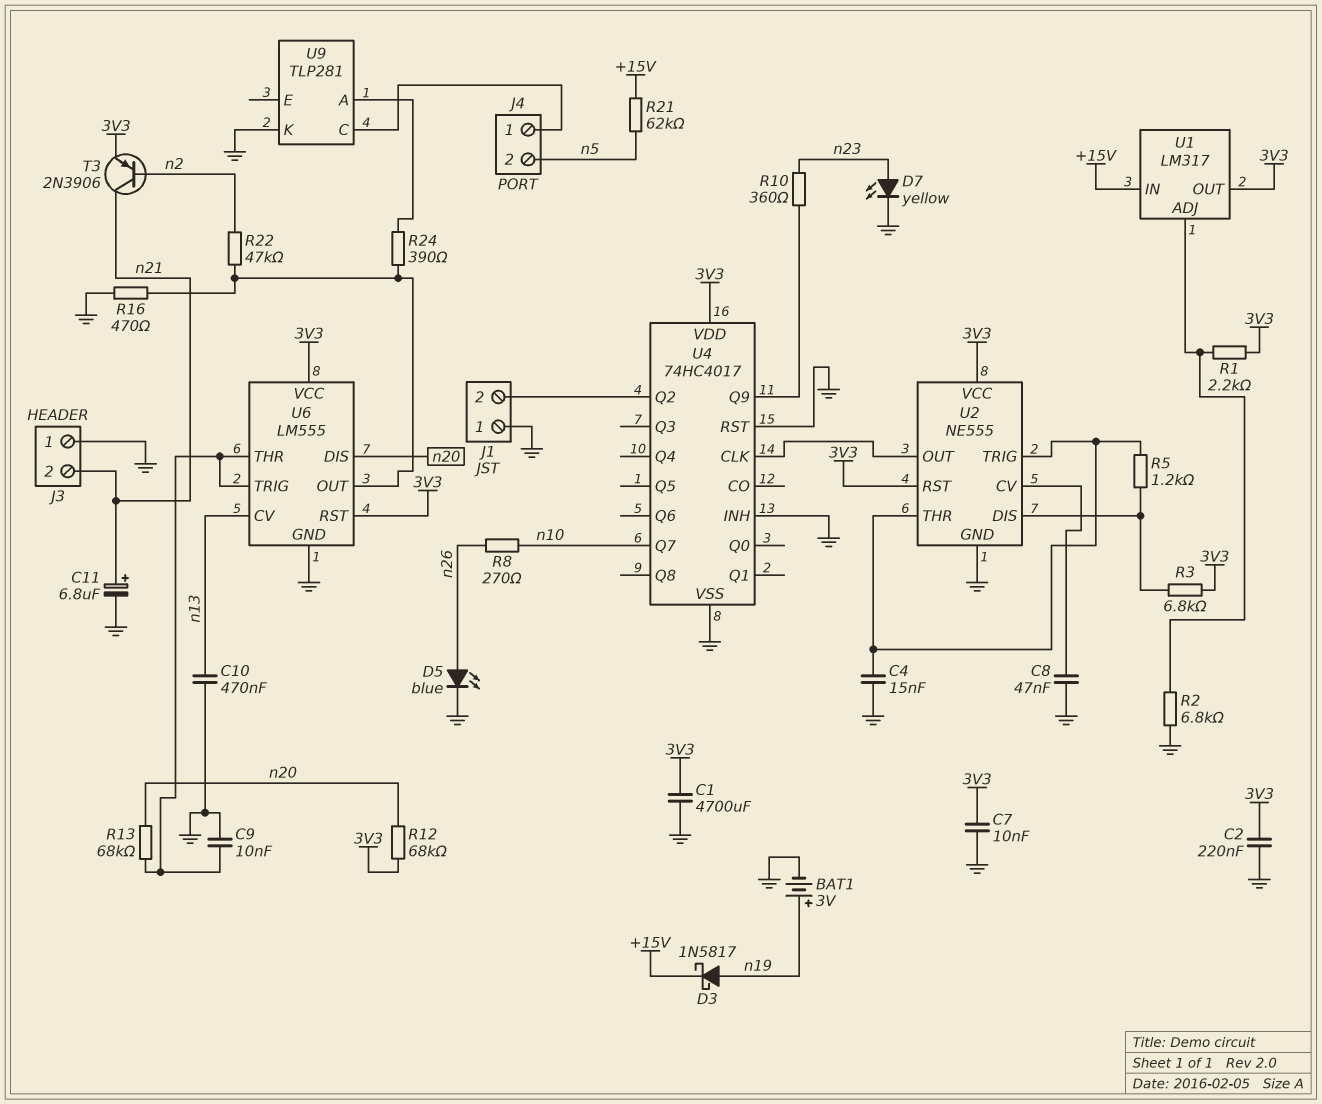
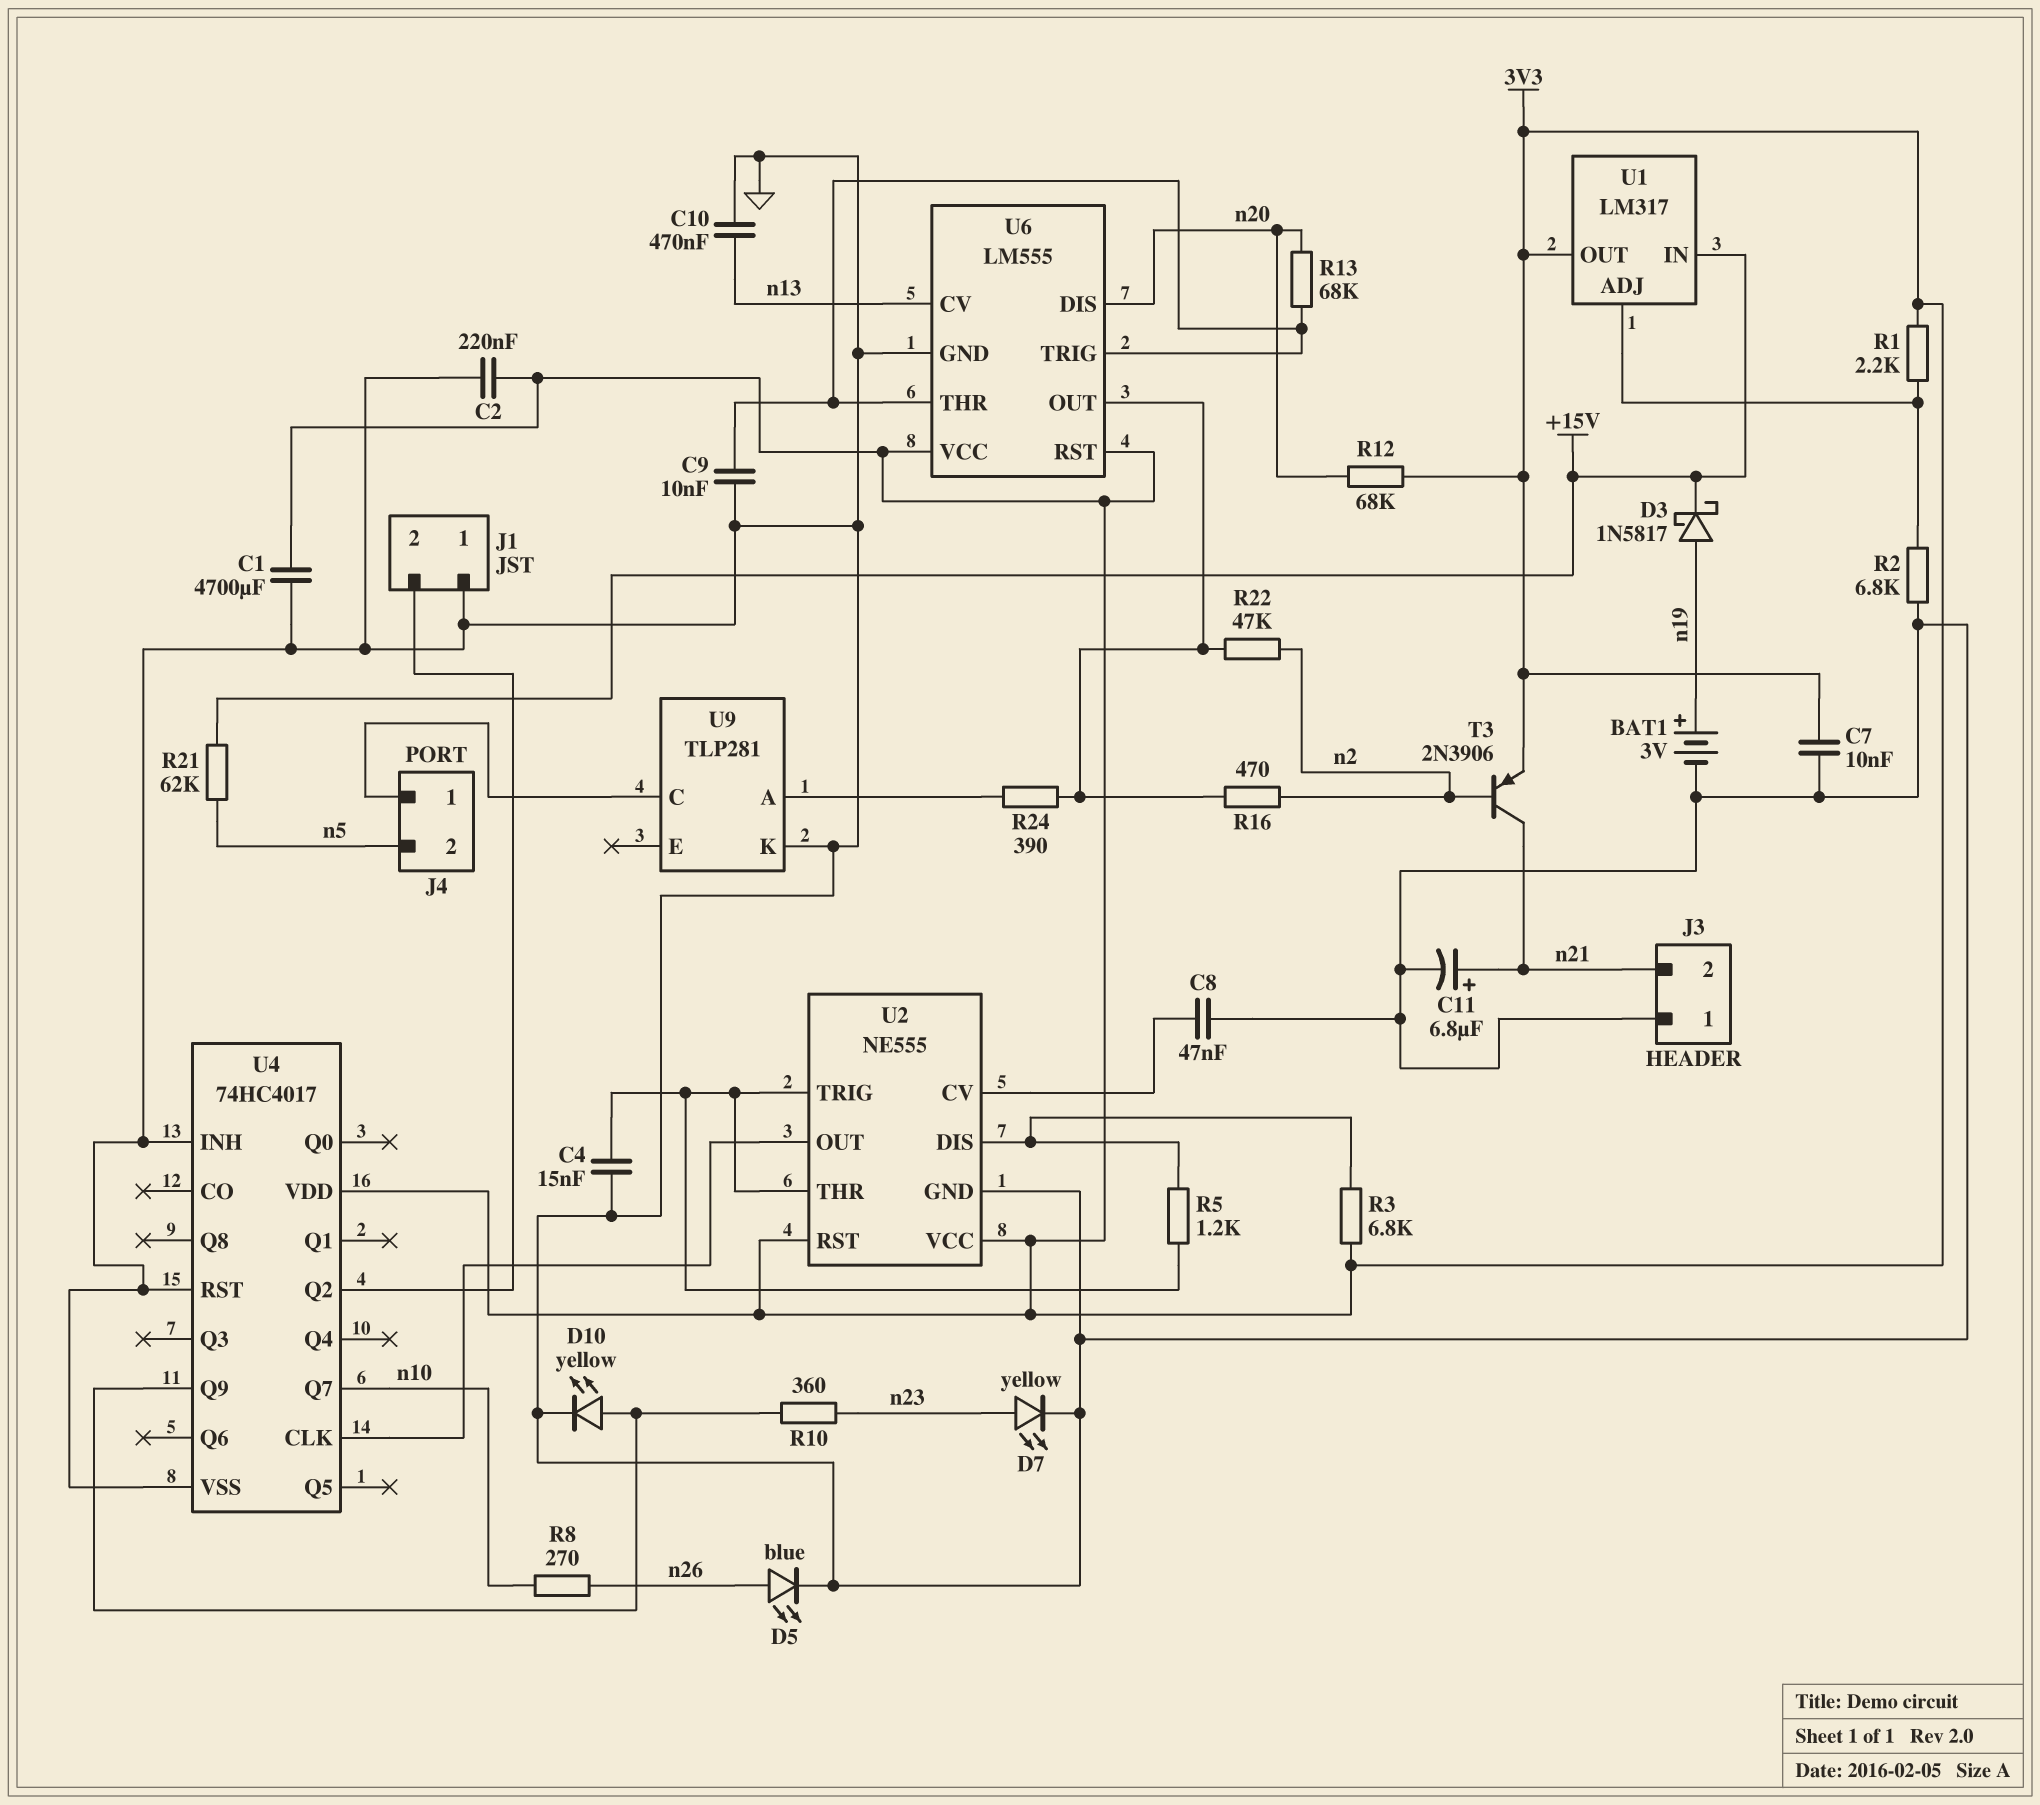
D10: none -> LED yellow (A U4/Q9, K GND)
R16: 470 (GND, U6/OUT) -> 470 (U6/OUT, n2)

